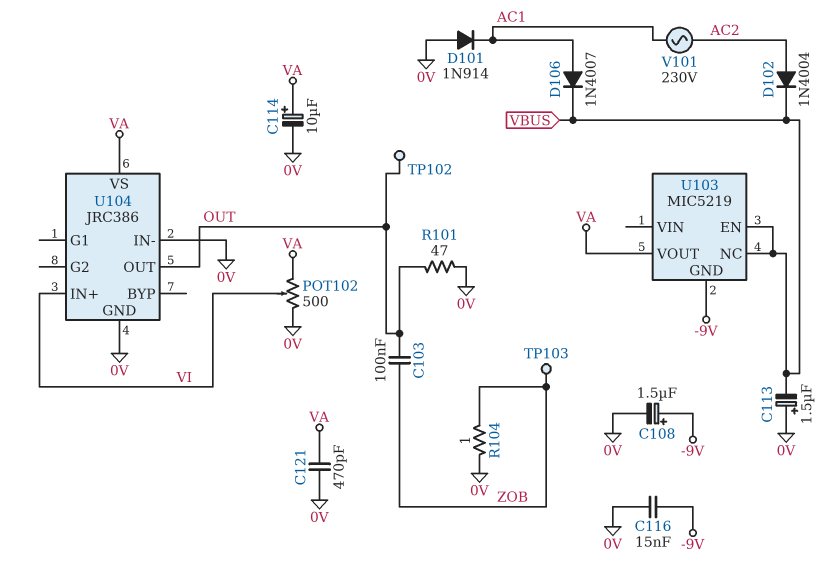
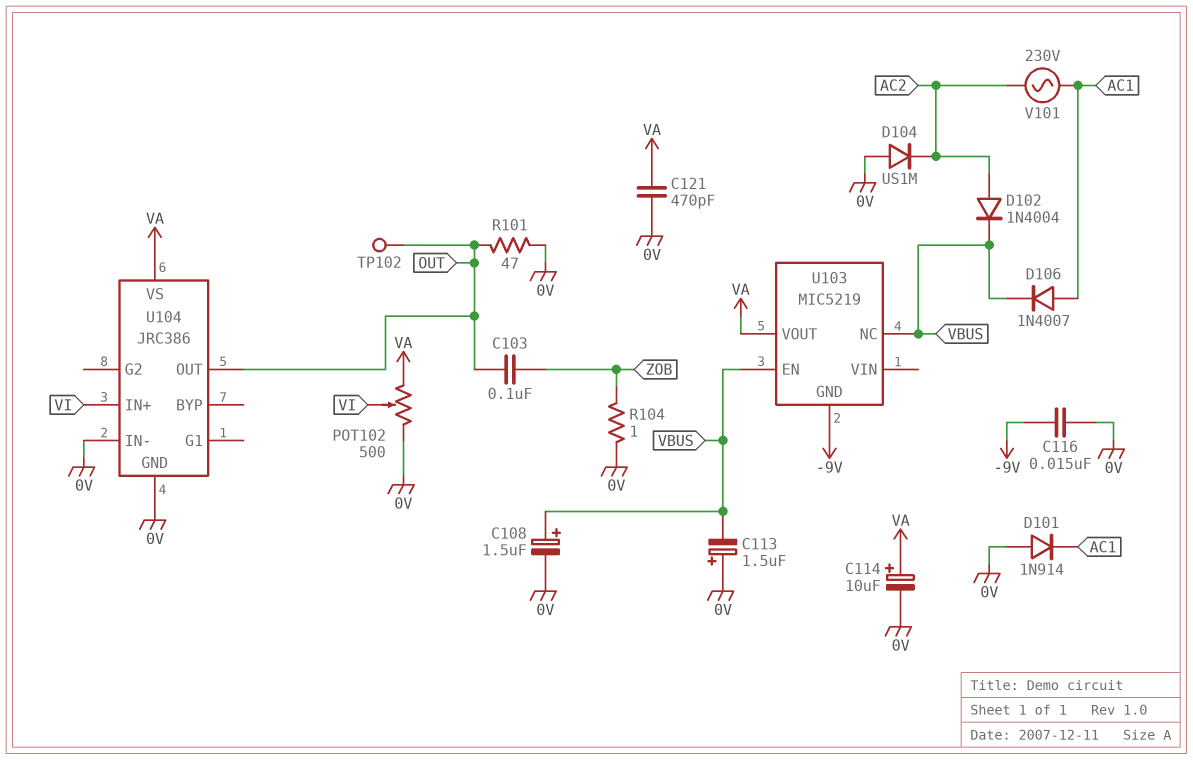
C108: 1.5uF (plus -9V, minus 0V) -> 1.5uF (plus VBUS, minus 0V)
D104: none -> diode US1M (A 0V, K AC2)
TP103: test point (ZOB) -> none

